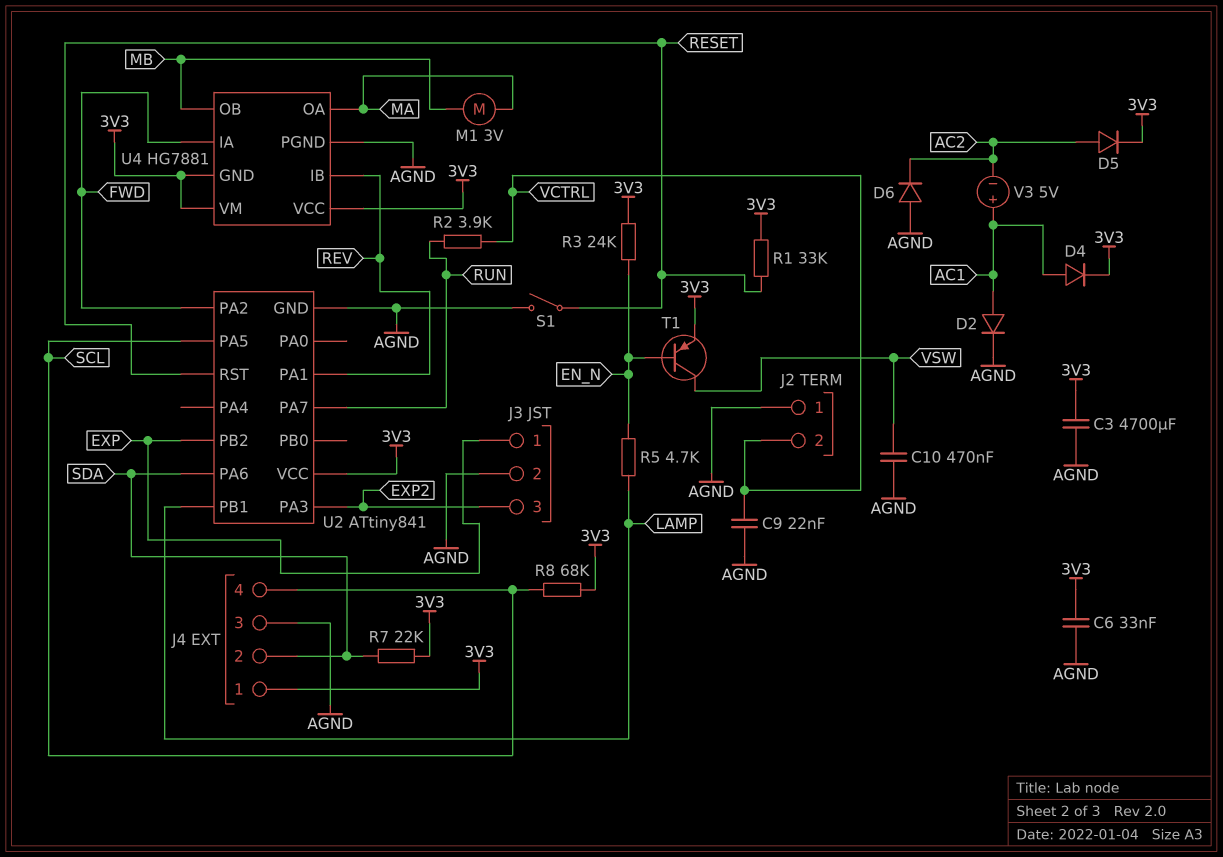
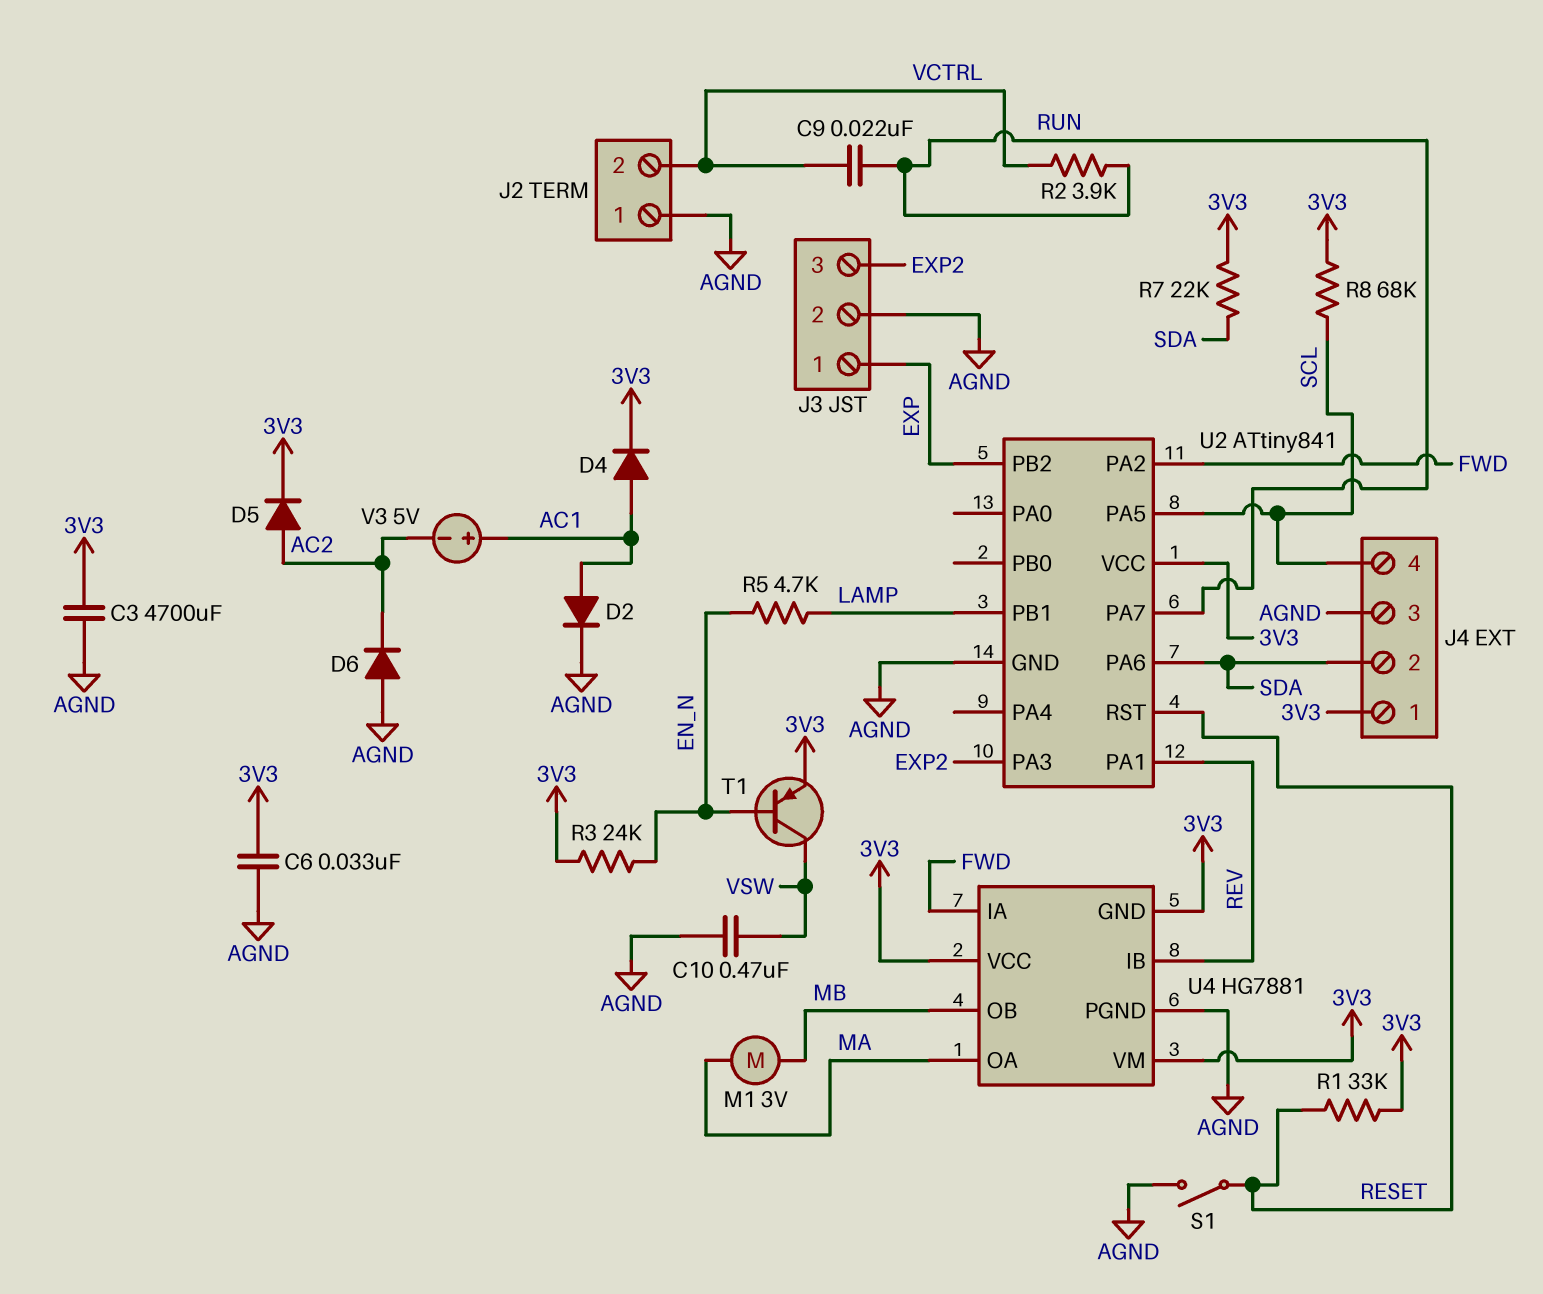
C9: 22nF (AGND, VCTRL) -> 22nF (RUN, VCTRL)

